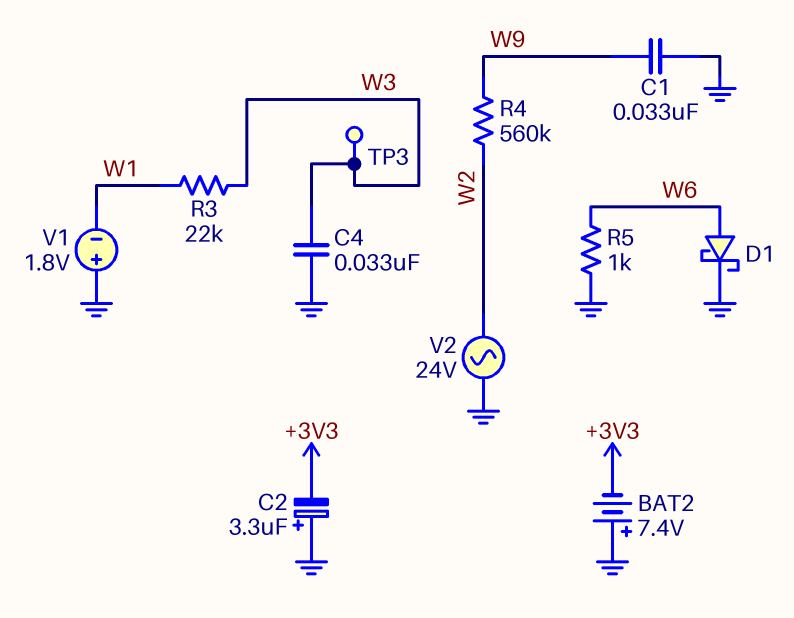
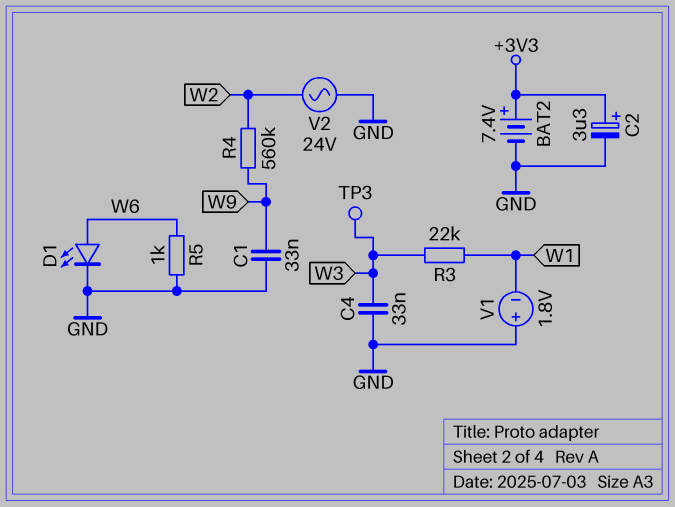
BAT2: 7.4V (plus GND, minus +3V3) -> 7.4V (plus +3V3, minus GND)
C2: 3.3uF (plus GND, minus +3V3) -> 3.3uF (plus +3V3, minus GND)
D1: schottky (A W6, K GND) -> LED (A W6, K GND)

